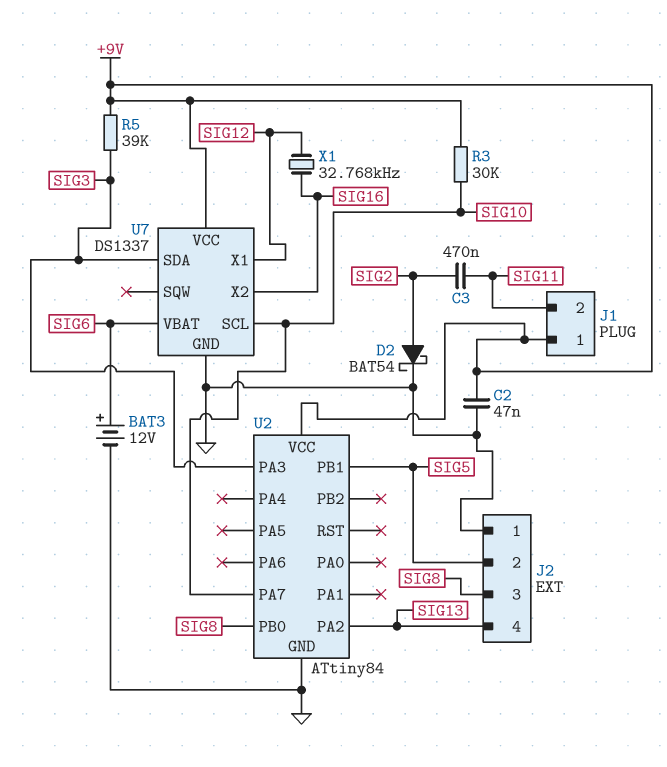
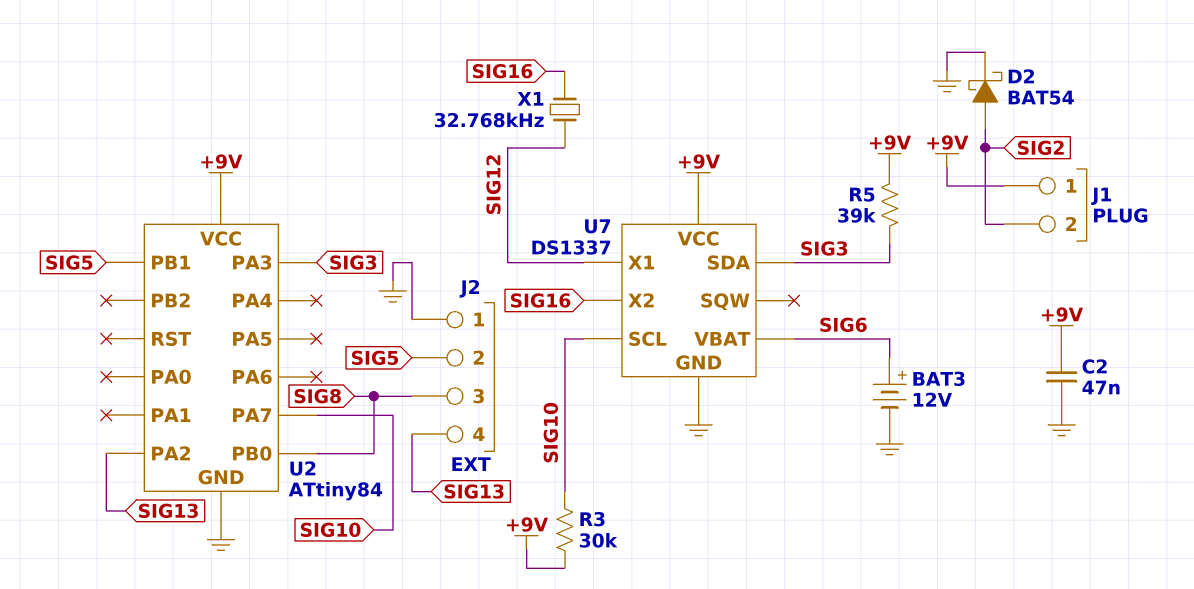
C3: 470nF (SIG2, SIG11) -> none
J1 pin 2: SIG11 -> SIG2

